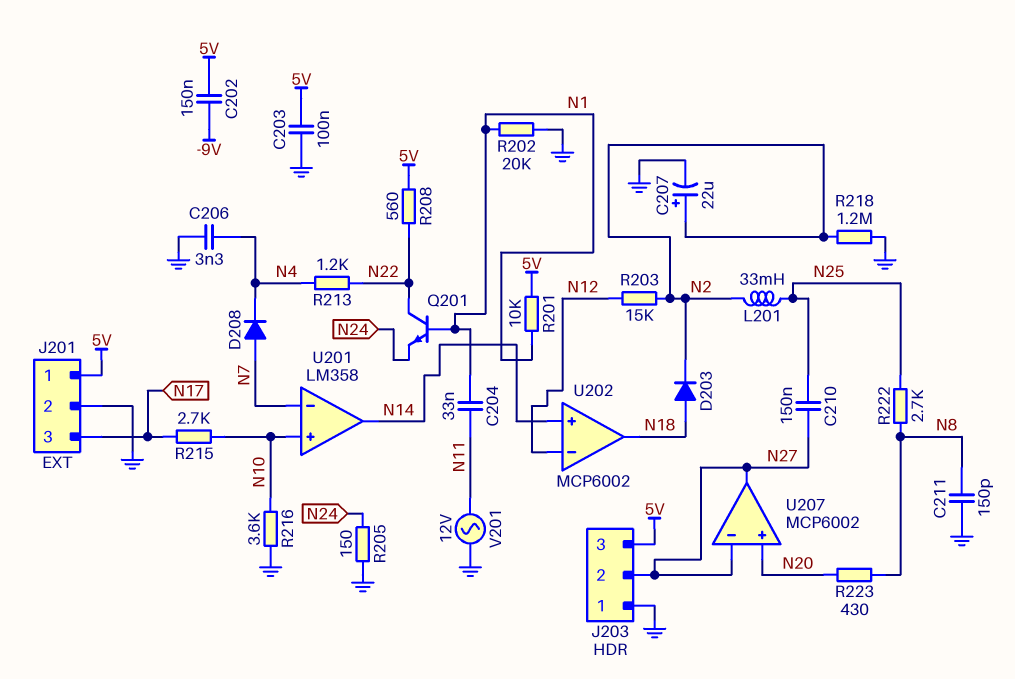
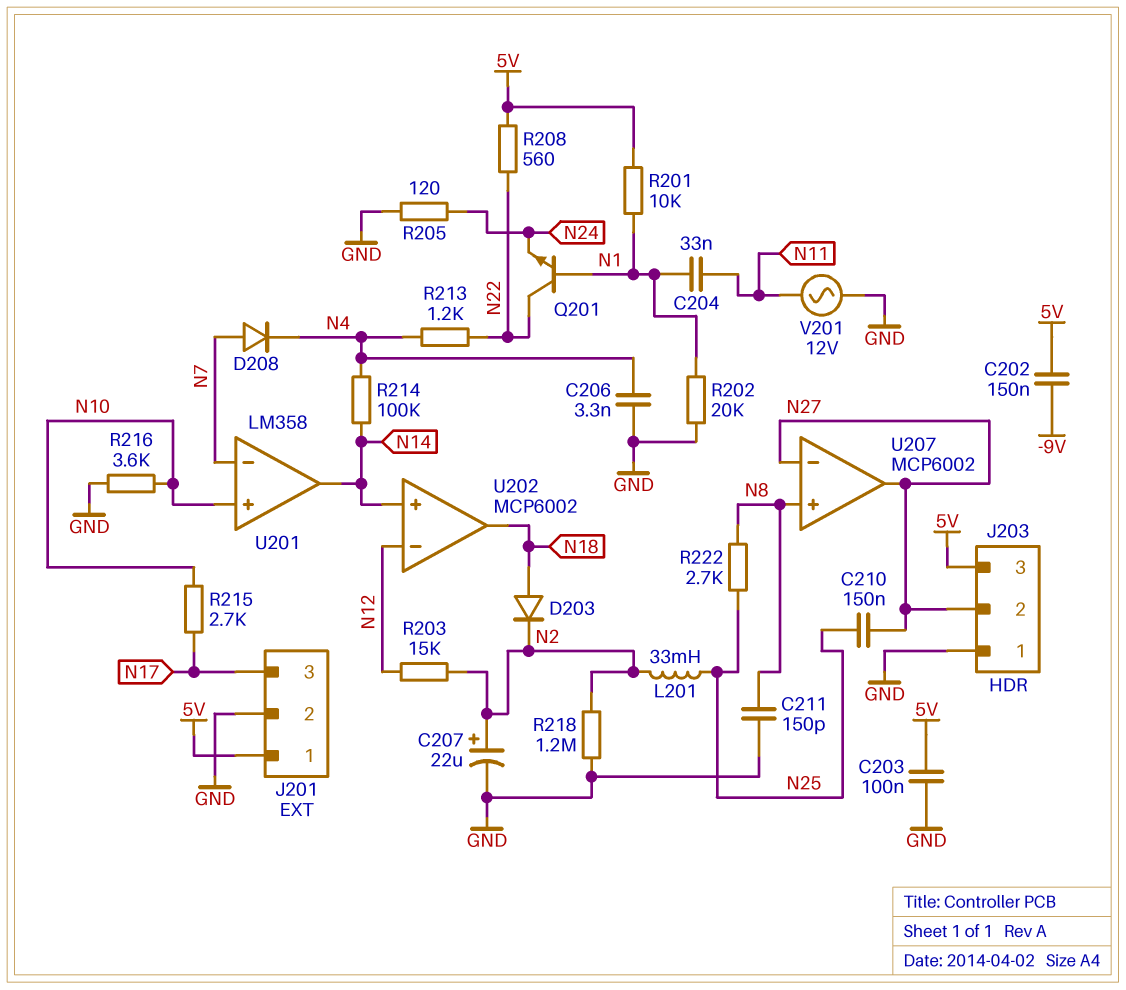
R205: 150 (GND, N24) -> 120 (GND, N24)
R214: none -> 100k (N4, N14)
R223: 430 (N8, N20) -> none
U207 pin in+: N20 -> N8

